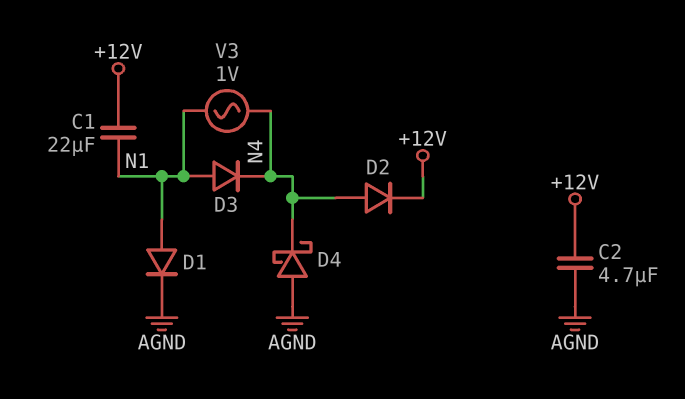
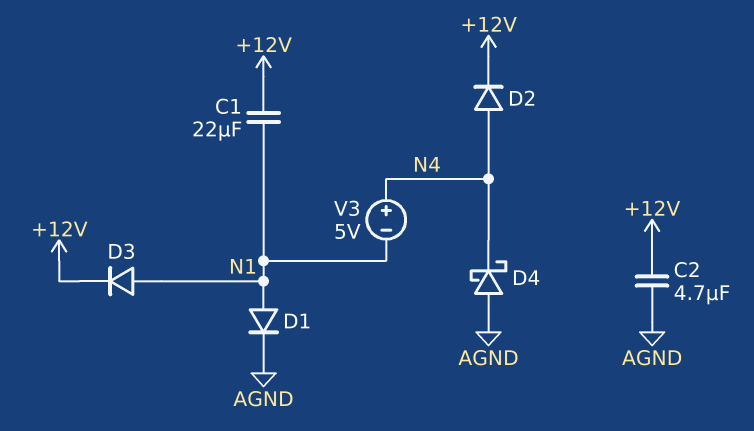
D3: diode (A N1, K N4) -> diode (A N1, K +12V)
V3: AC 1V (N1, N4) -> 5V (plus N4, minus N1)

